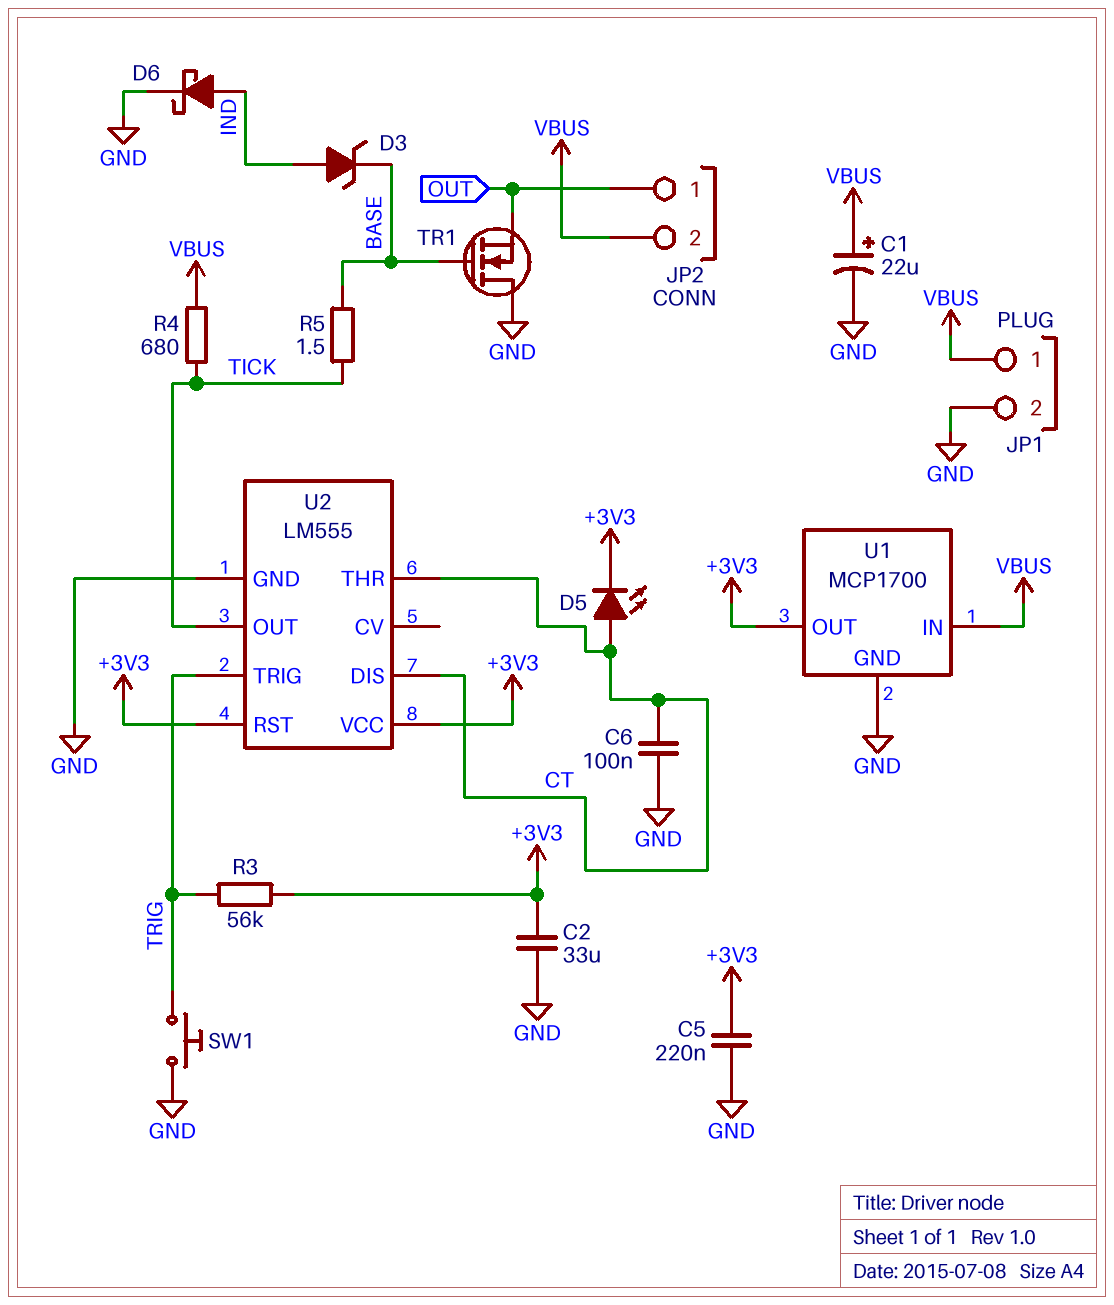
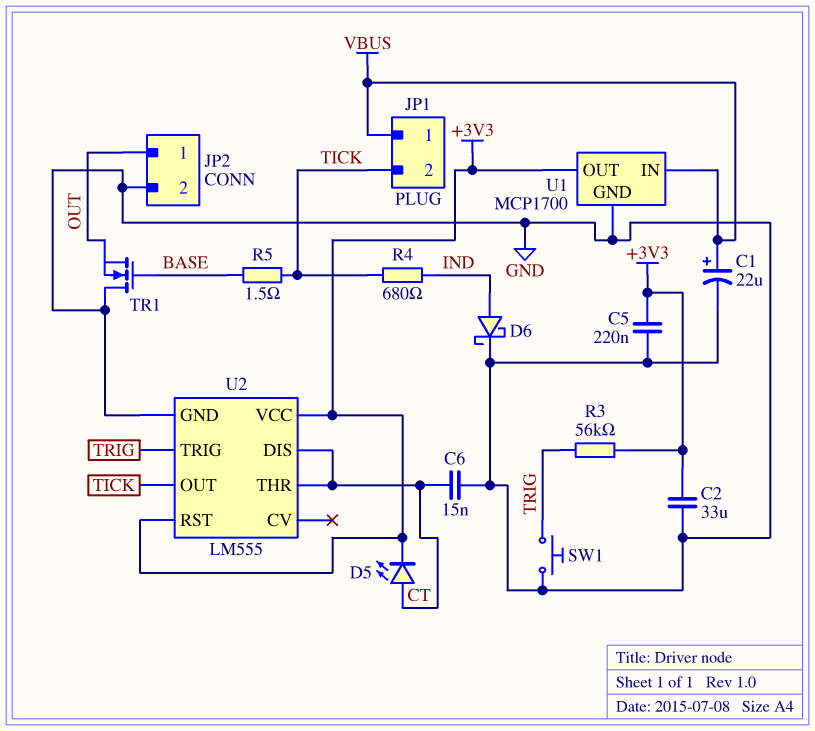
C6: 100nF (CT, GND) -> 15nF (CT, GND)
D3: zener (A IND, K BASE) -> none
JP1 pin 2: GND -> TICK
JP2 pin 2: VBUS -> GND
R4: 680 (TICK, VBUS) -> 680 (IND, TICK)

